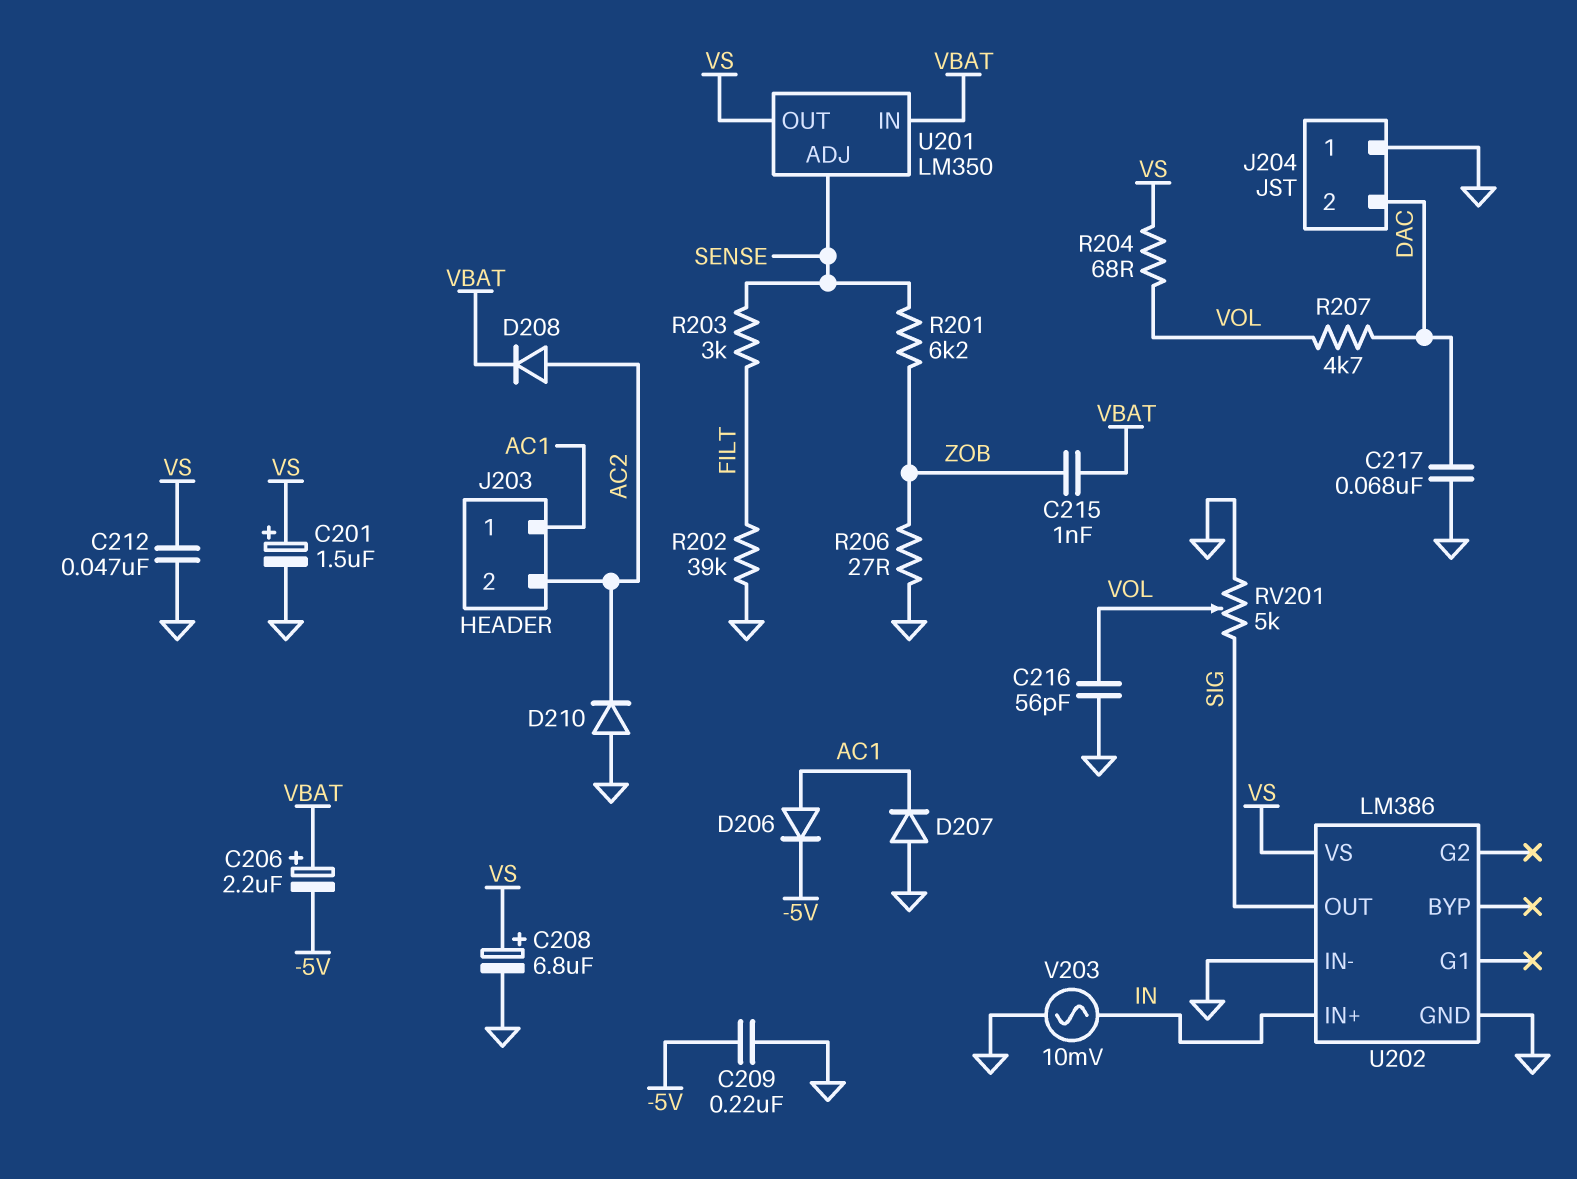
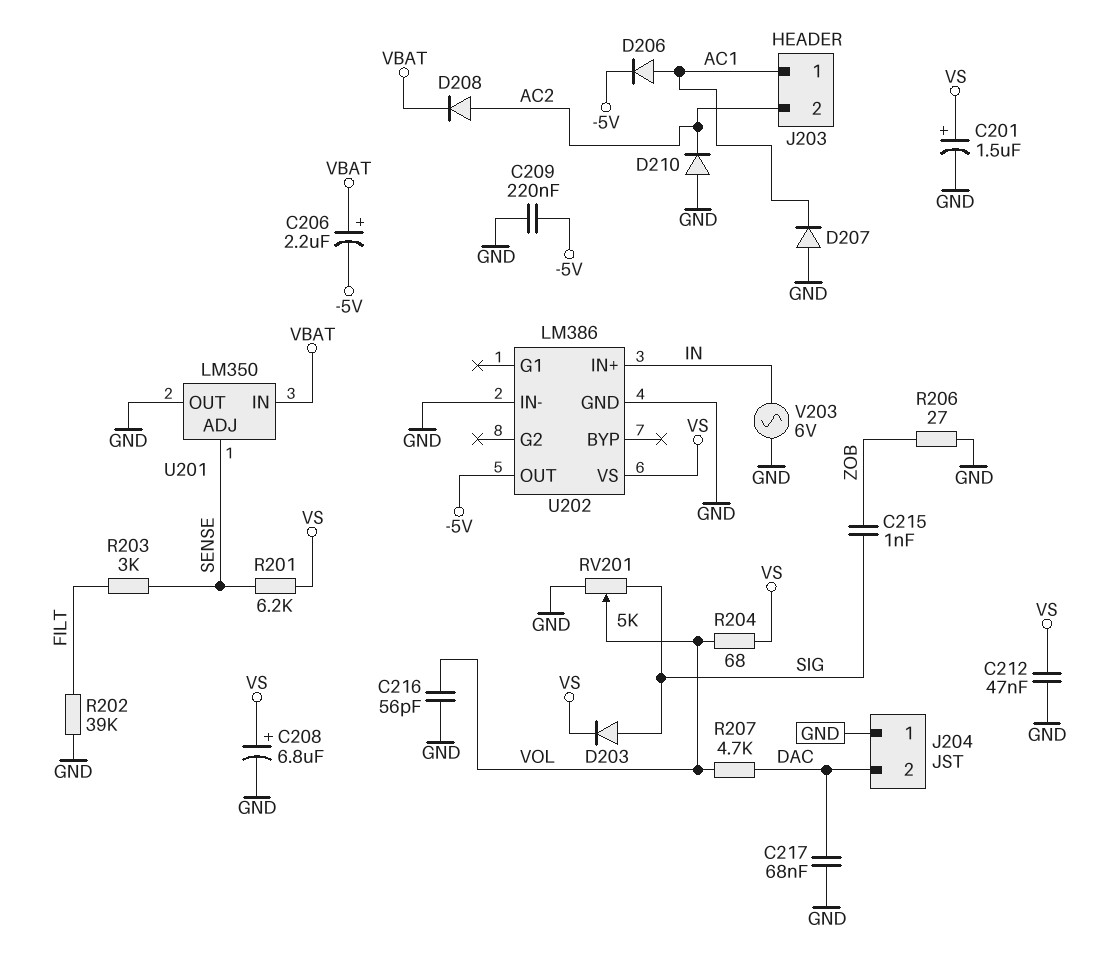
C215: 1nF (VBAT, ZOB) -> 1nF (SIG, ZOB)
D203: none -> diode (A SIG, K VS)
R201: 6.2k (SENSE, ZOB) -> 6.2k (SENSE, VS)
U201 pin OUT: VS -> GND
U202 pin OUT: SIG -> -5V
V203: AC 10mV (GND, IN) -> AC 6V (GND, IN)

